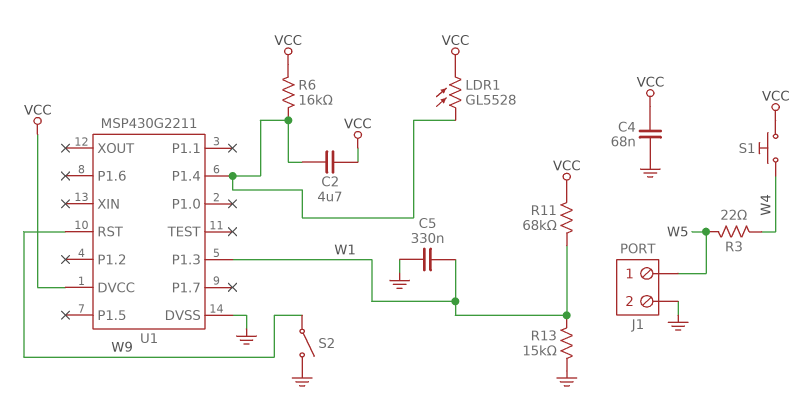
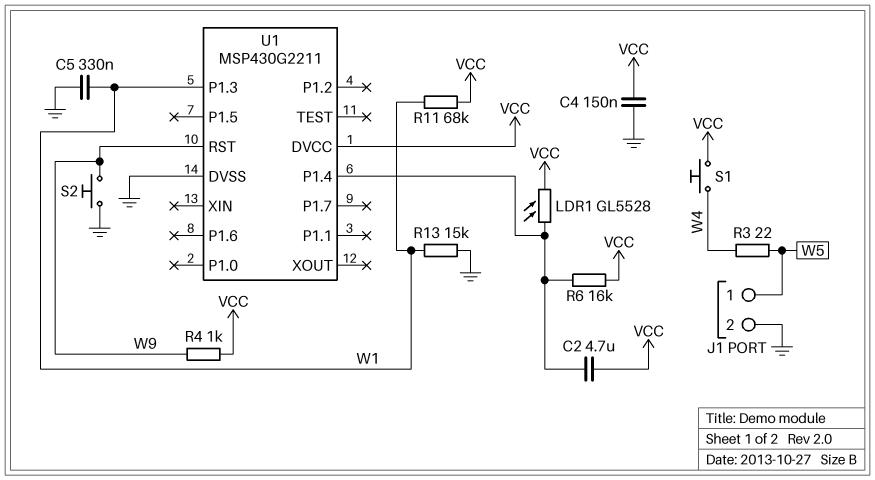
C4: 68nF (GND, VCC) -> 150nF (GND, VCC)
R4: none -> 1k (VCC, W9)
S2: switch (GND, W9) -> button (GND, W9)

